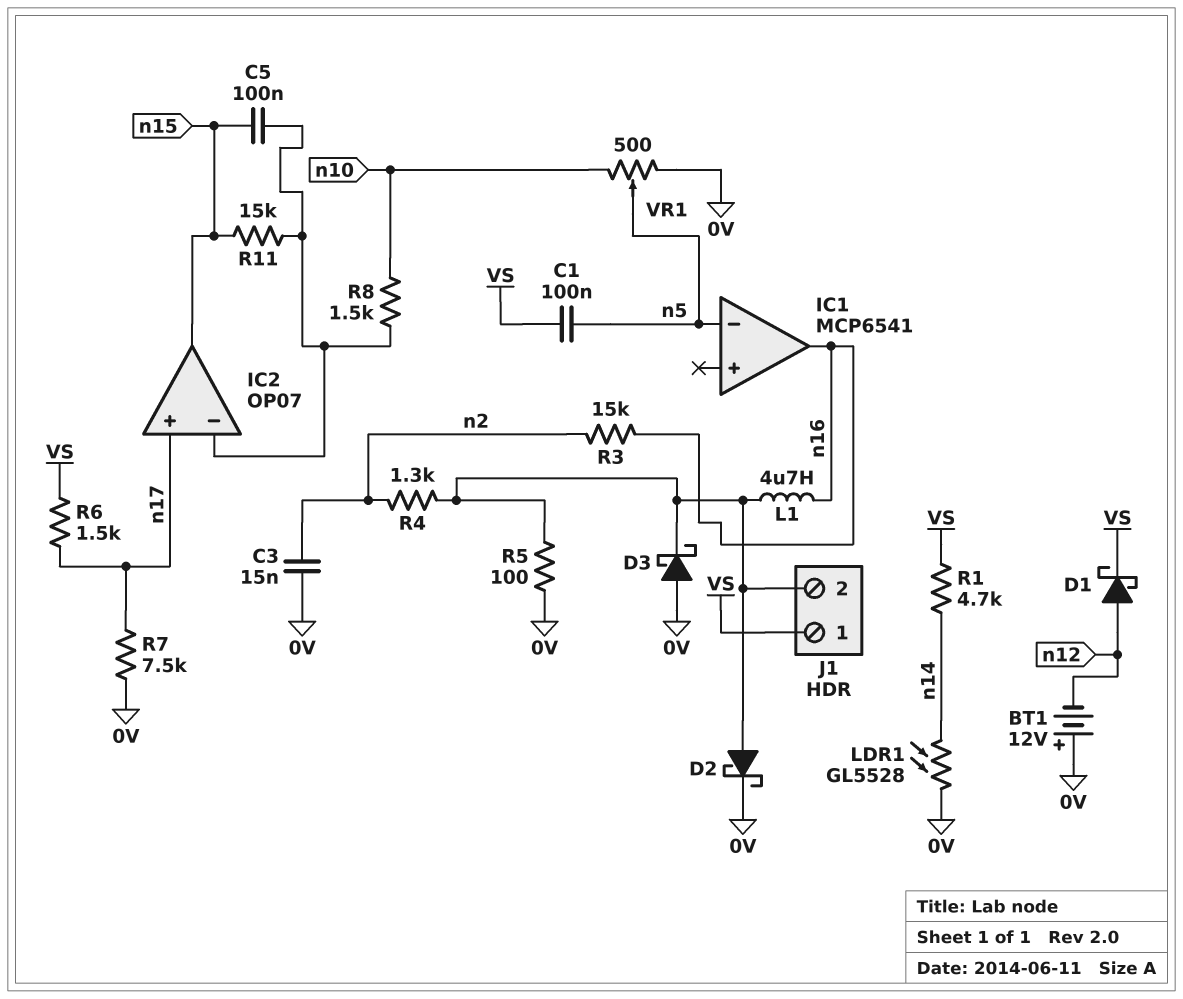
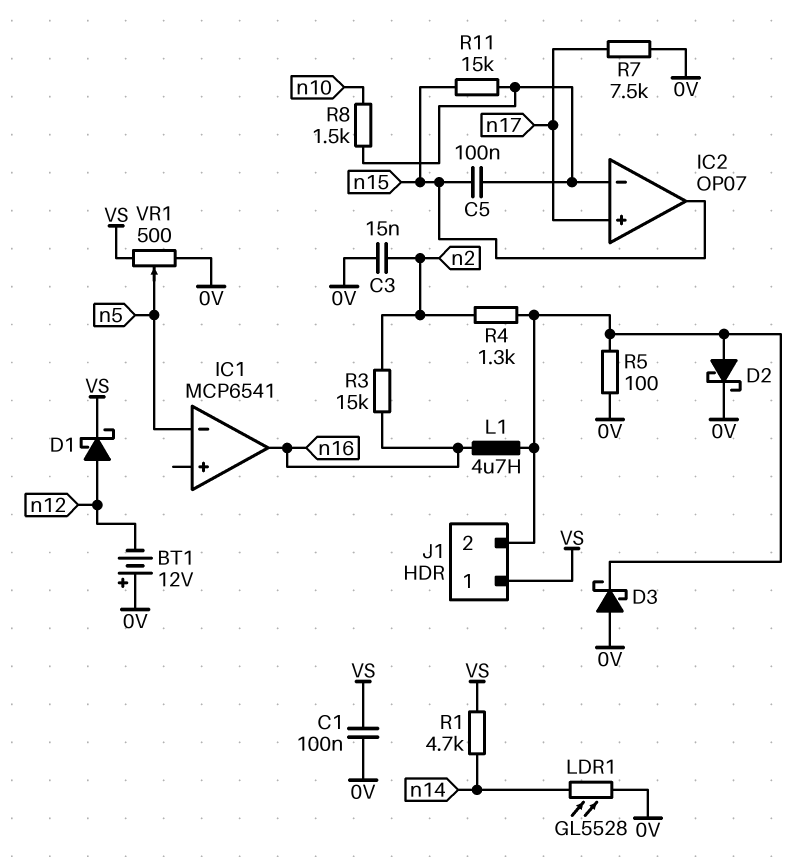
C1: 100nF (VS, n5) -> 100nF (0V, VS)
R6: 1.5k (VS, n17) -> none
VR1: 500 (0V, n10, wiper n5) -> 500 (0V, VS, wiper n5)

